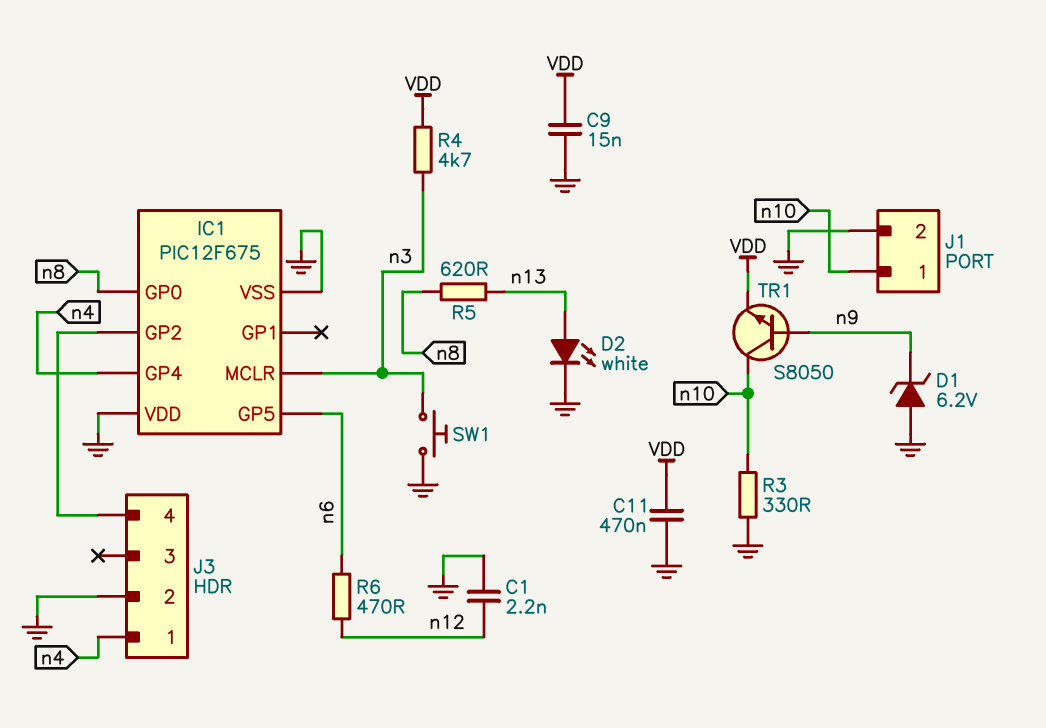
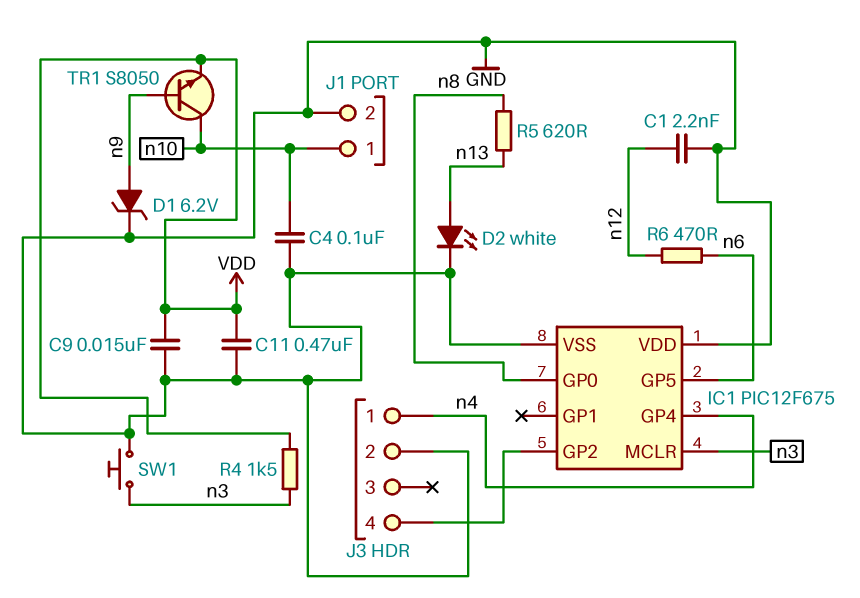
C4: none -> 100nF (GND, n10)
D1: zener 6.2V (A GND, K n9) -> zener 6.2V (A n9, K GND)
R3: 330 (GND, n10) -> none
R4: 4.7k (VDD, n3) -> 1.5k (VDD, n3)

